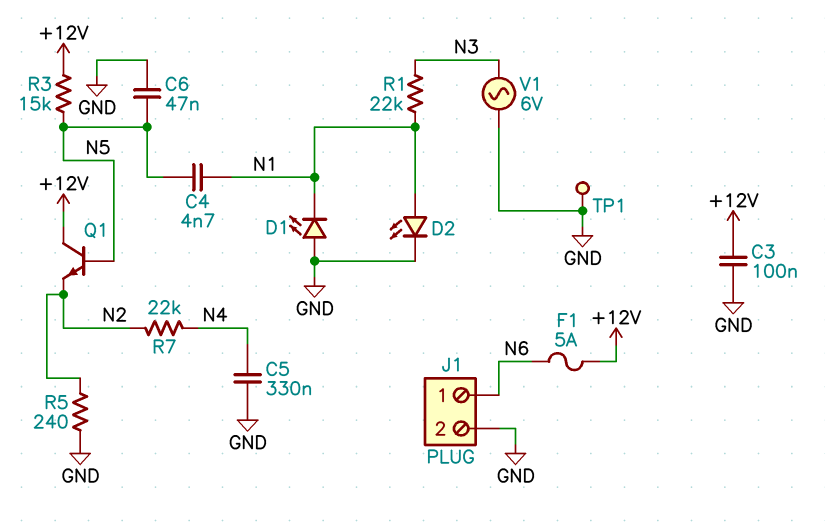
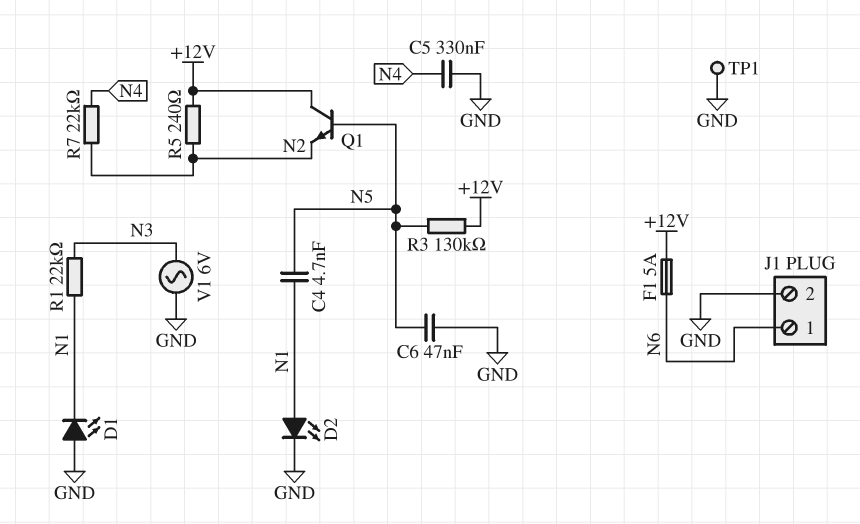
C3: 100nF (+12V, GND) -> none
R3: 15k (+12V, N5) -> 130k (+12V, N5)
R5: 240 (GND, N2) -> 240 (+12V, N2)

